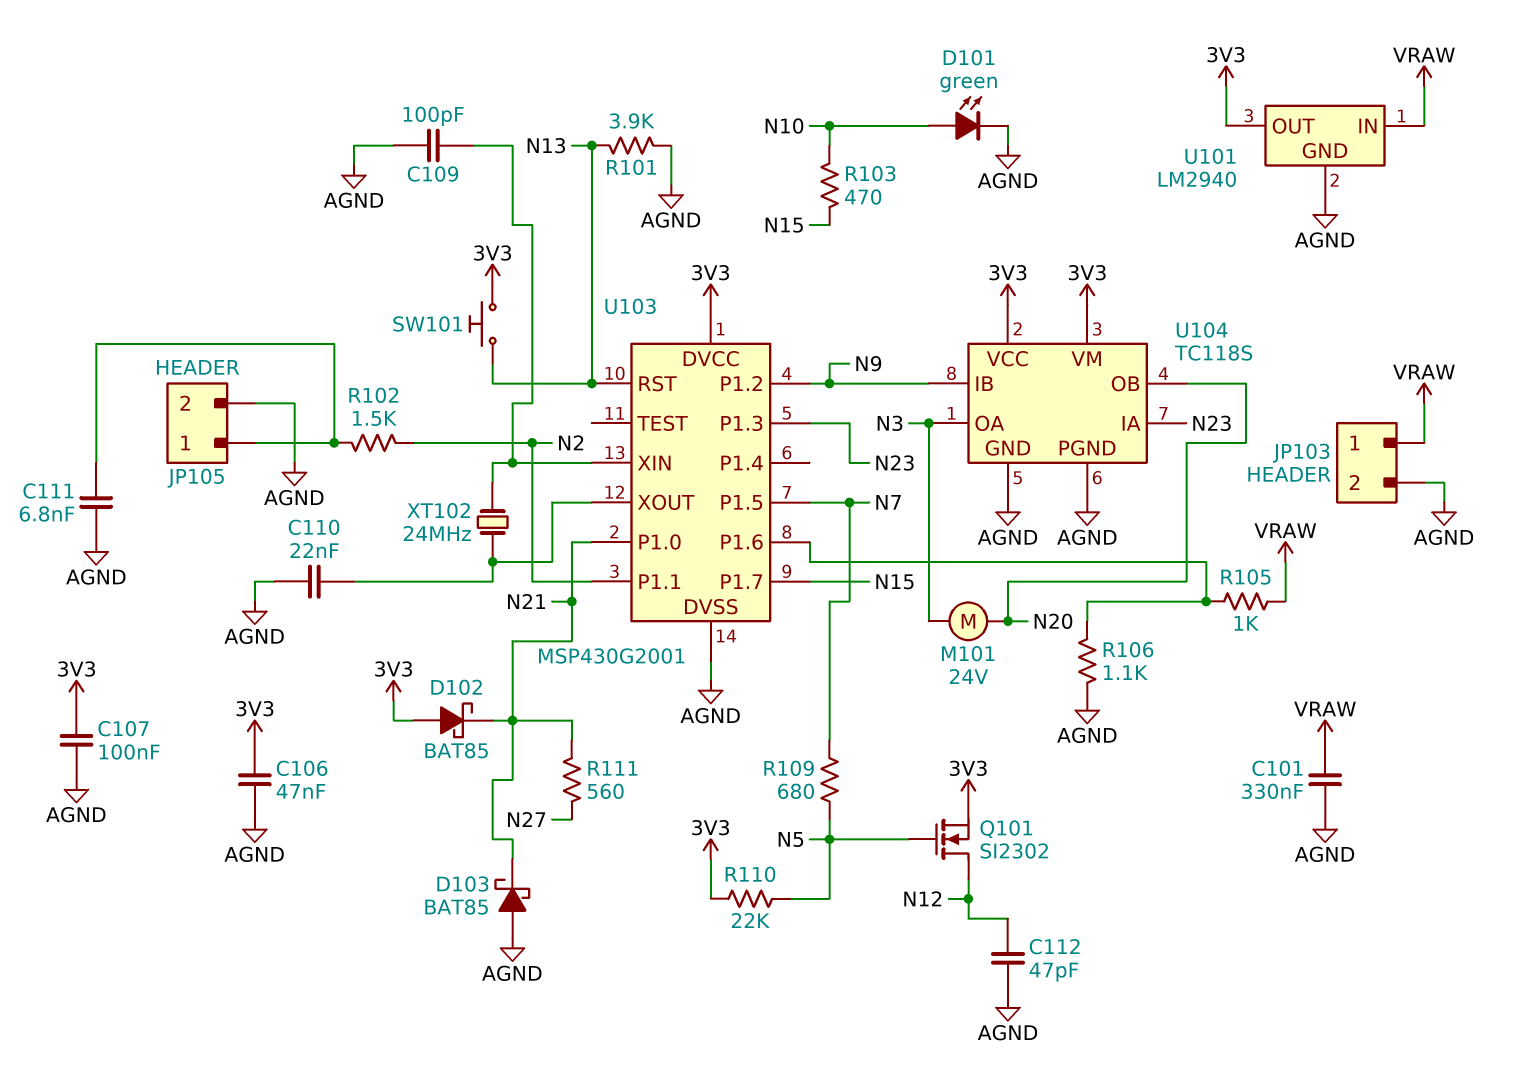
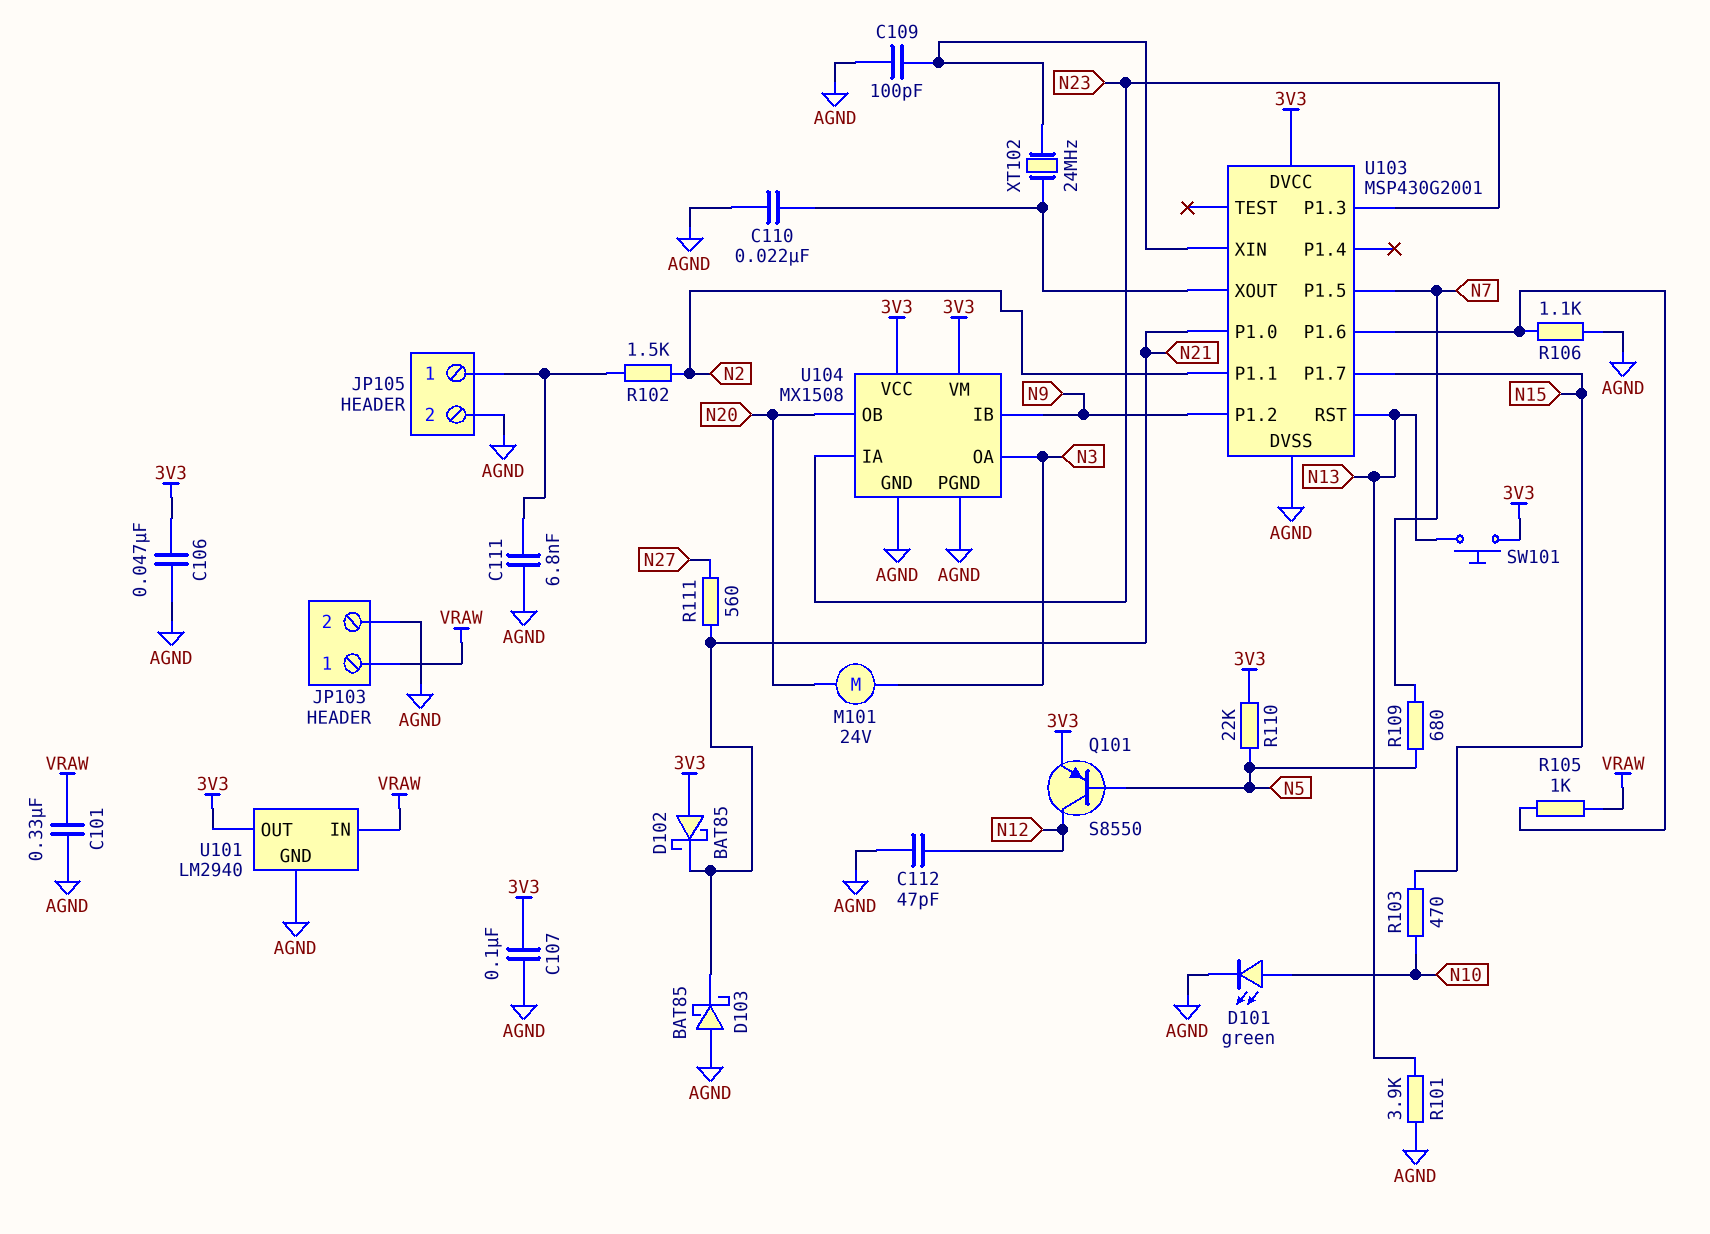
Q101: NMOS SI2302 (G N5, D N12, S 3V3) -> PNP S8550 (B N5, C N12, E 3V3)
U104: TC118S -> MX1508

